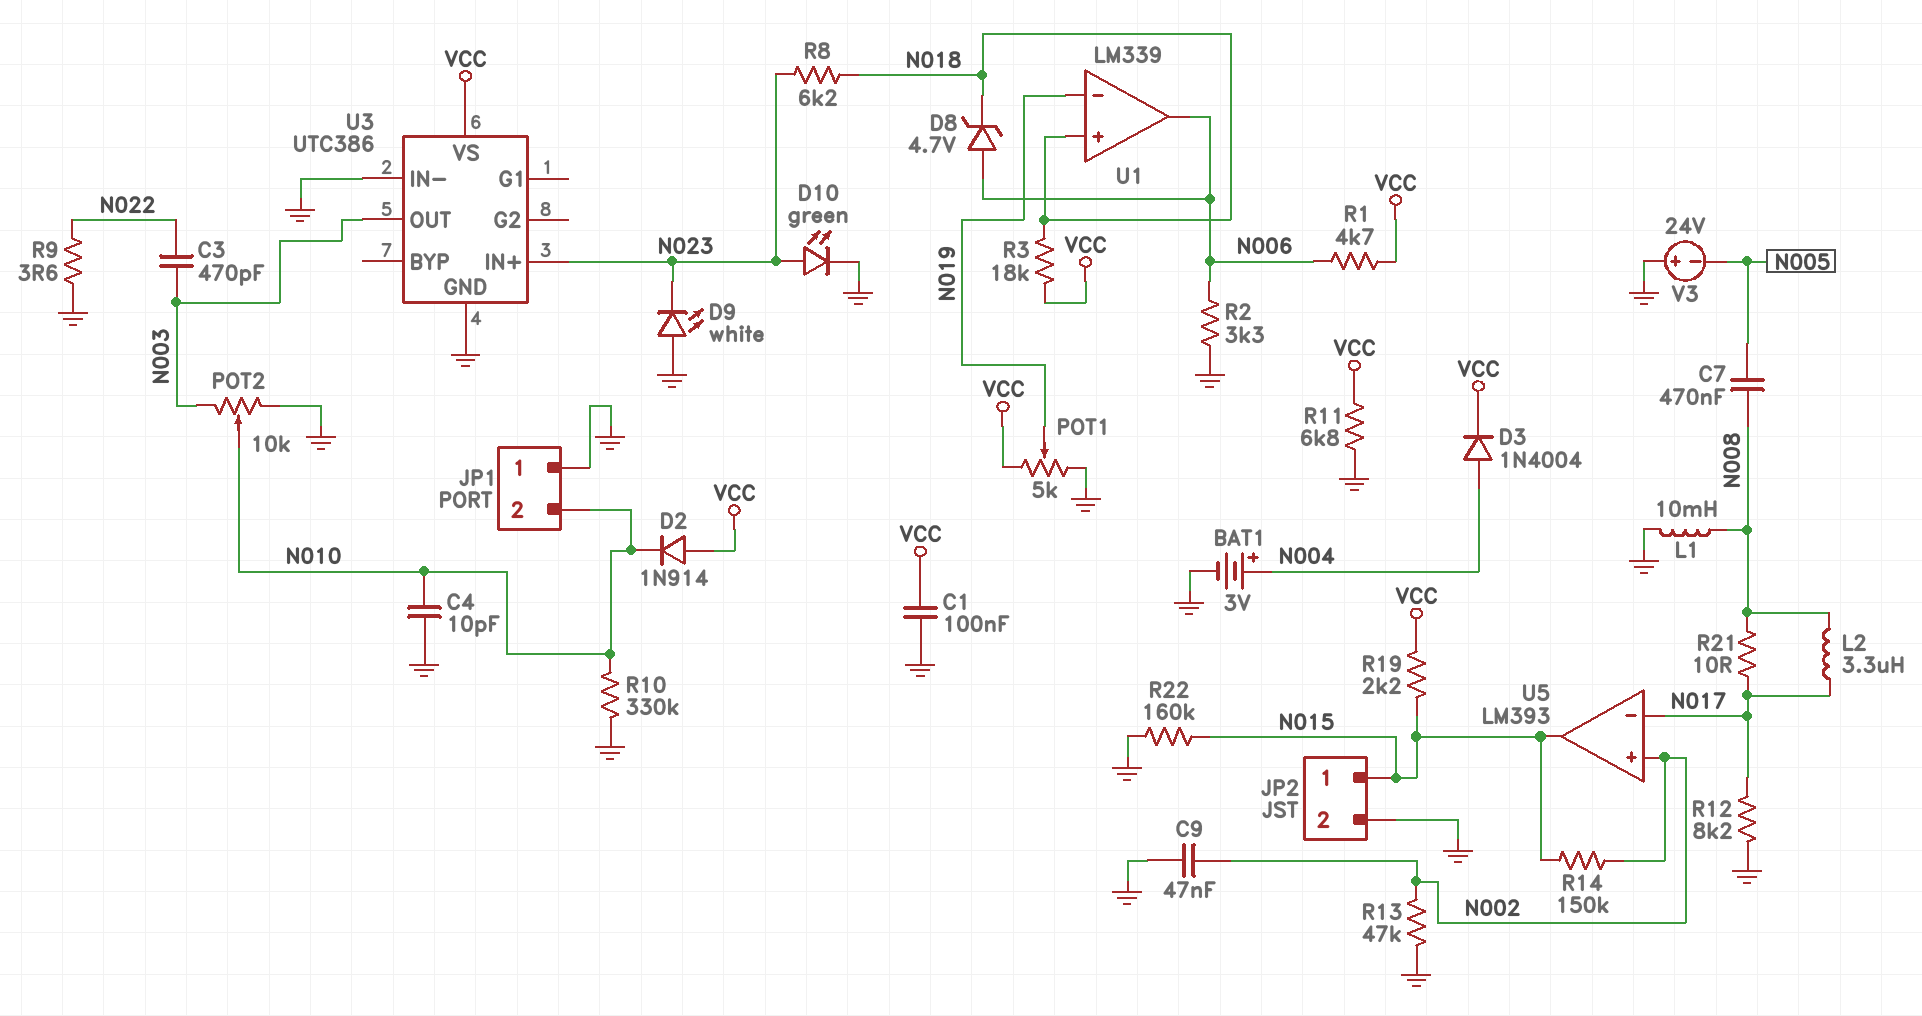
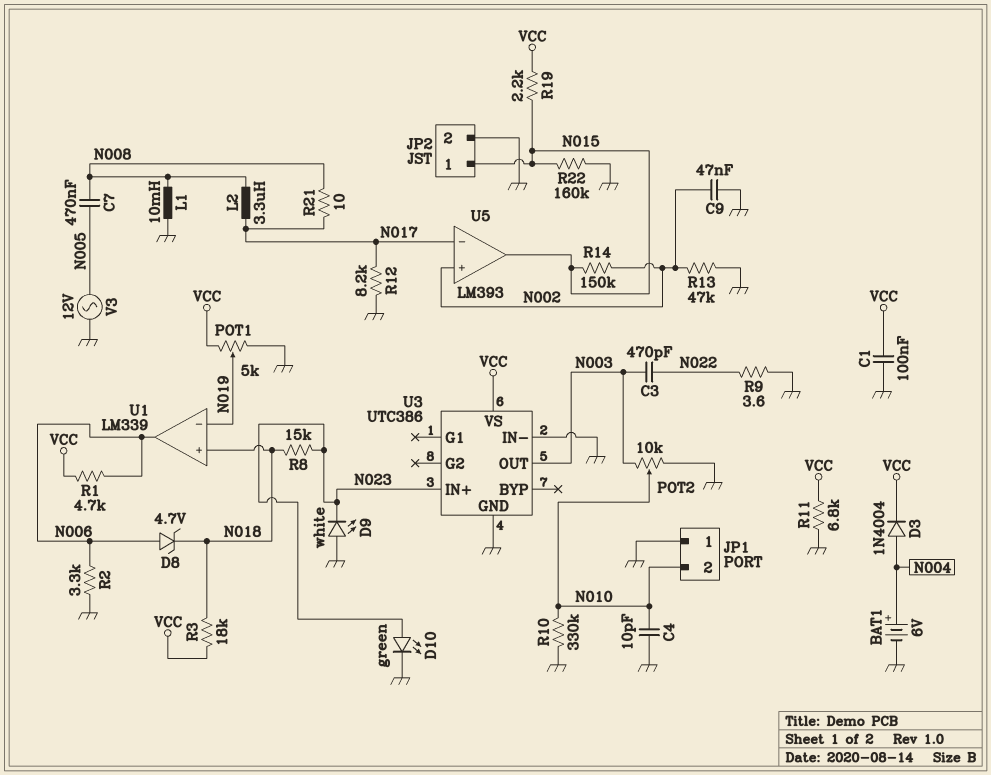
BAT1: 3V (plus N004, minus GND) -> 6V (plus N004, minus GND)
D2: diode 1N914 (A VCC, K N010) -> none
R8: 6.2k (N018, N023) -> 15k (N018, N023)
V3: 24V (plus GND, minus N005) -> AC 12V (GND, N005)

